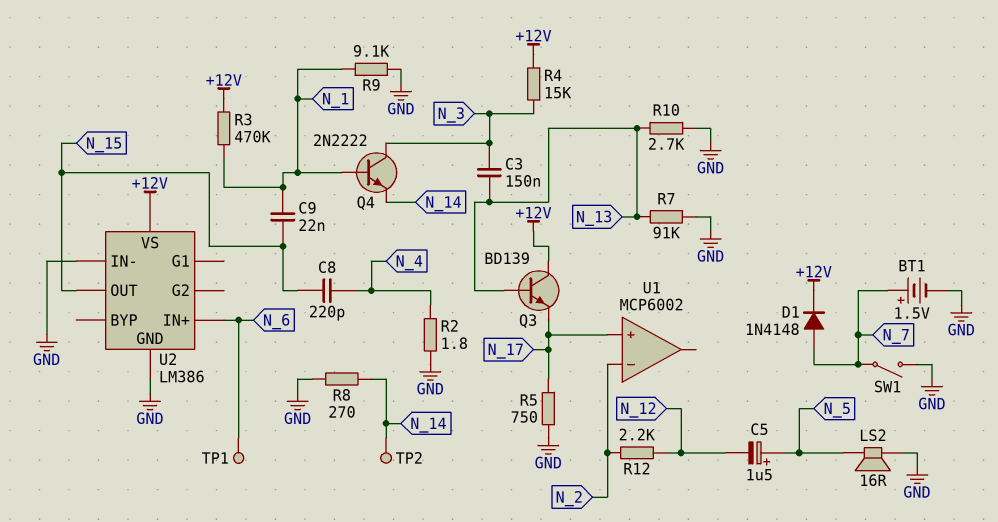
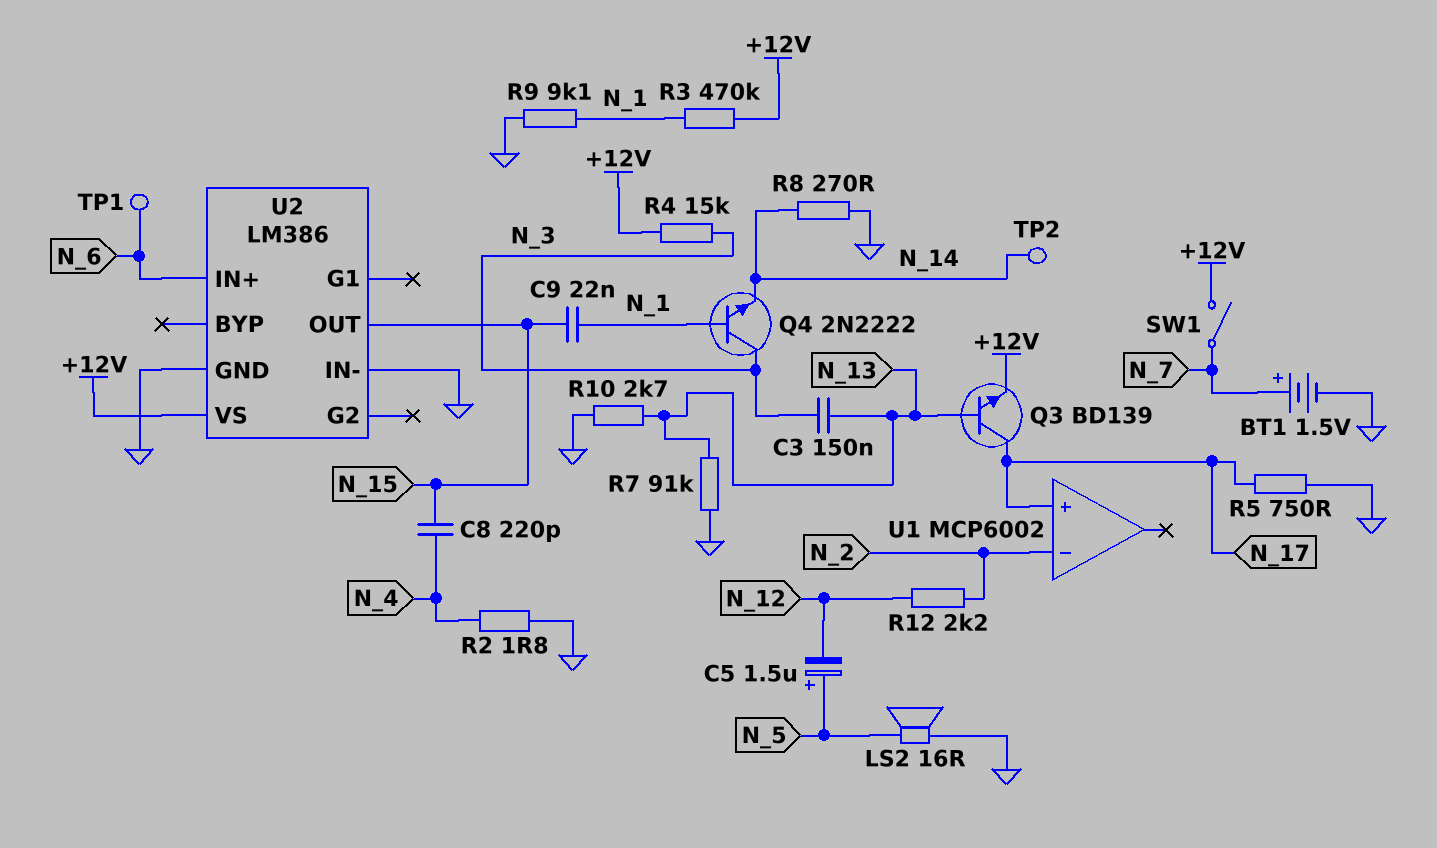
D1: diode 1N4148 (A N_7, K +12V) -> none
Q3: NPN BD139 (B N_13, C +12V, E N_17) -> NPN BD139 (B N_13, C N_17, E +12V)
SW1: switch (GND, N_7) -> switch (+12V, N_7)

